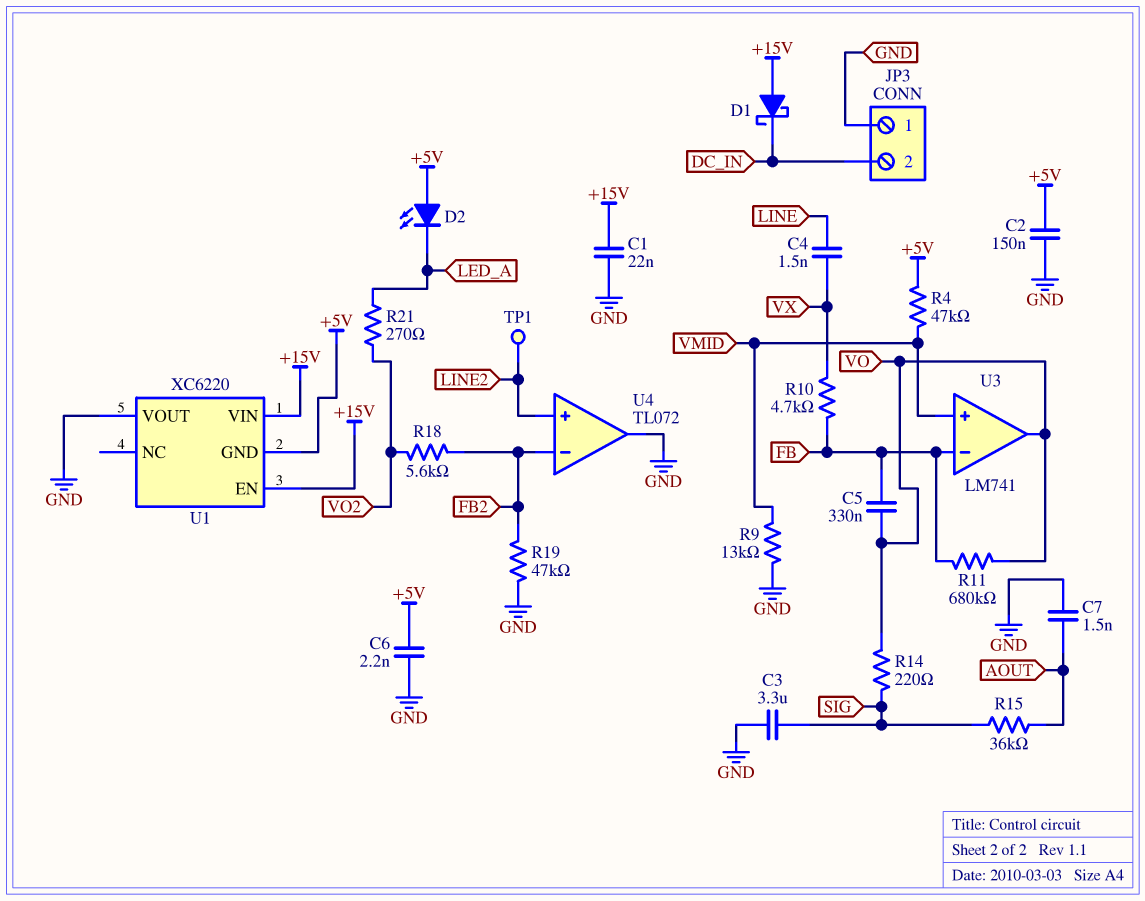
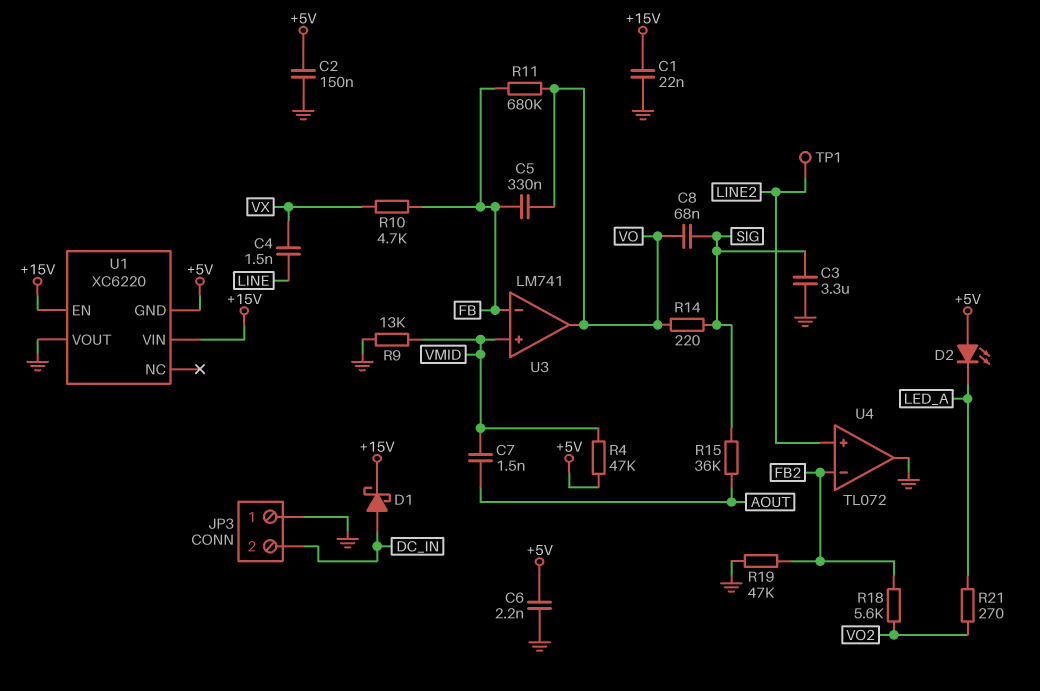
C7: 1.5nF (AOUT, GND) -> 1.5nF (AOUT, VMID)
C8: none -> 68nF (SIG, VO)
D1: schottky (A +15V, K DC_IN) -> schottky (A DC_IN, K +15V)

